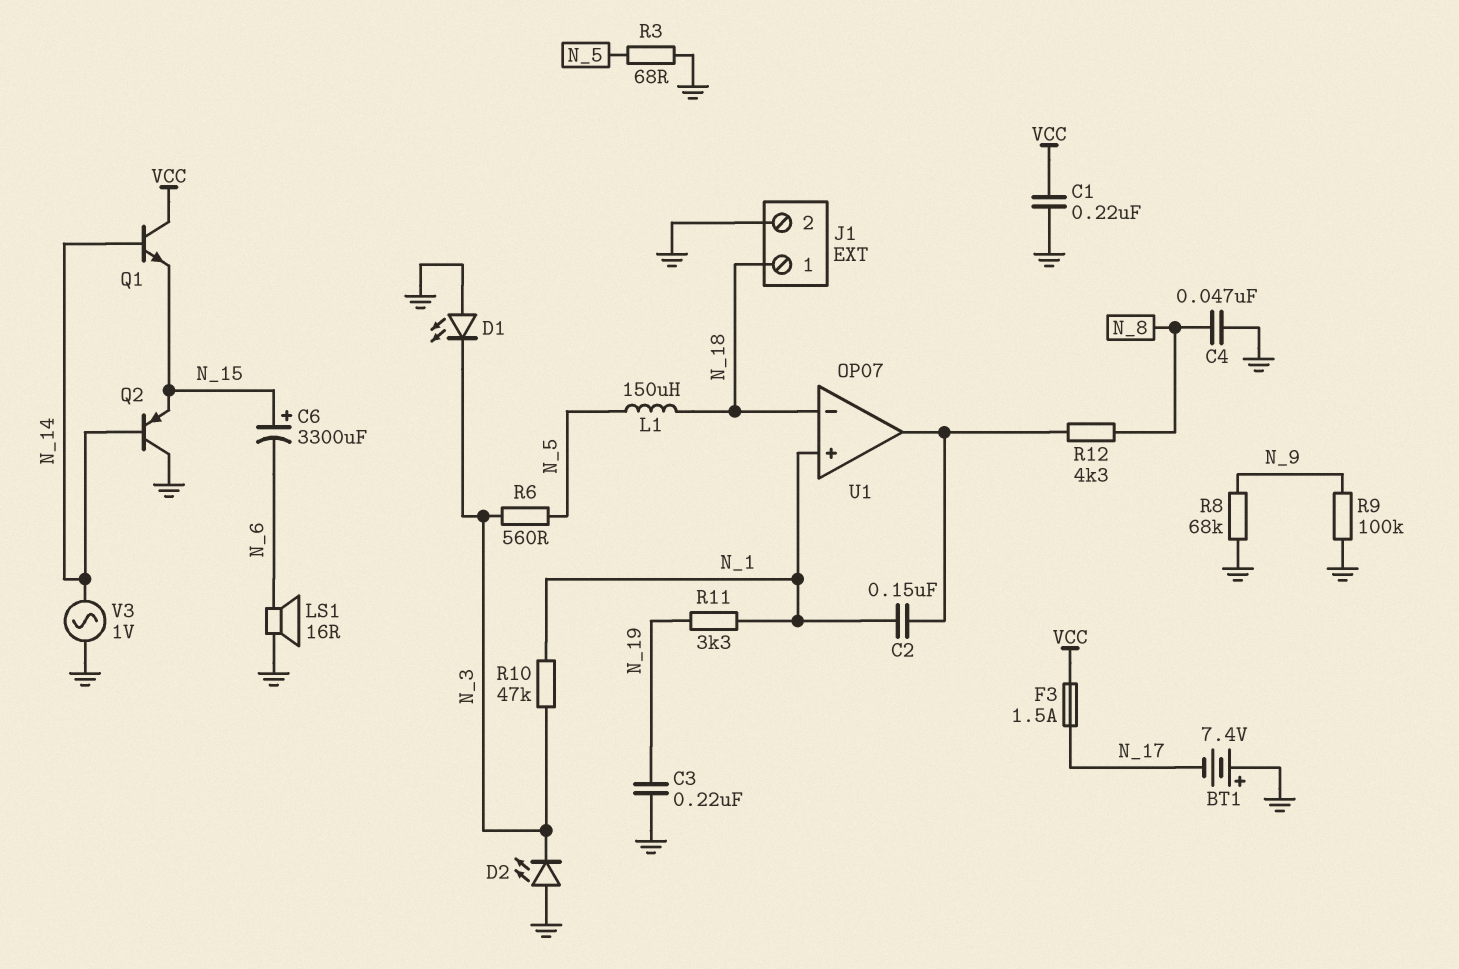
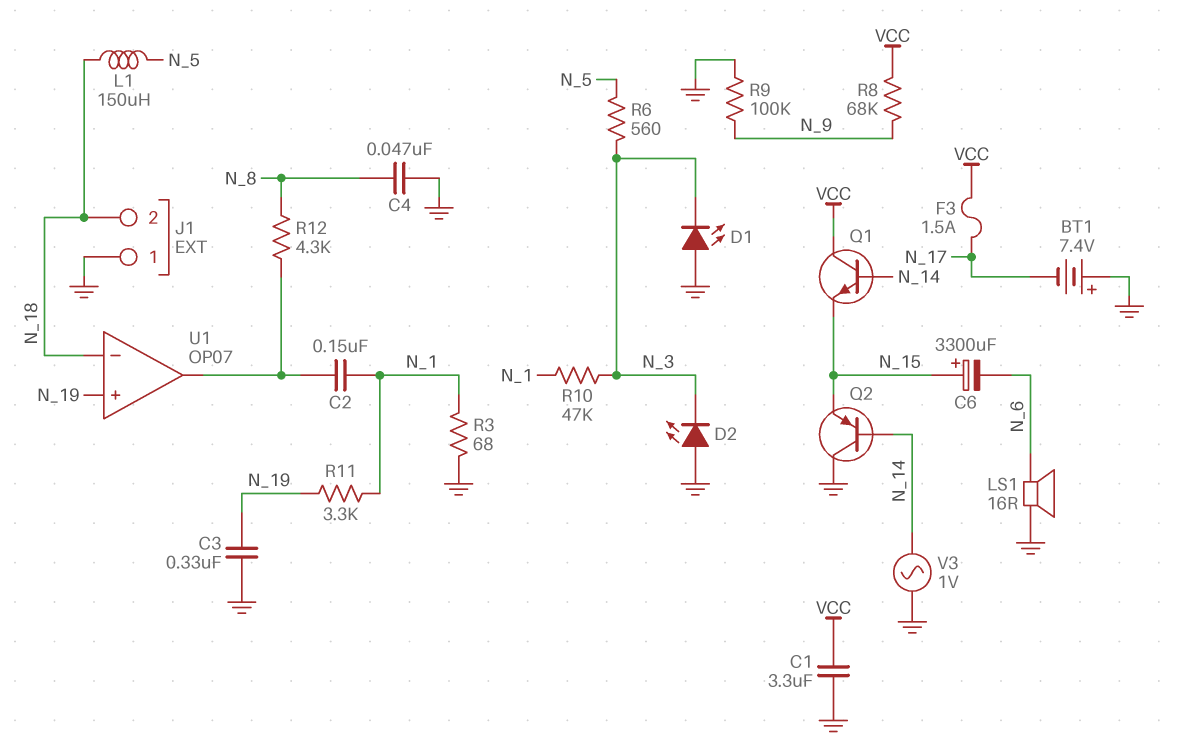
C1: 220nF (GND, VCC) -> 3.3uF (GND, VCC)
C3: 220nF (GND, N_19) -> 330nF (GND, N_19)
J1 pin 1: N_18 -> GND
J1 pin 2: GND -> N_18
R3: 68 (GND, N_5) -> 68 (GND, N_1)
R8: 68k (GND, N_9) -> 68k (N_9, VCC)
U1 pin in+: N_1 -> N_19

